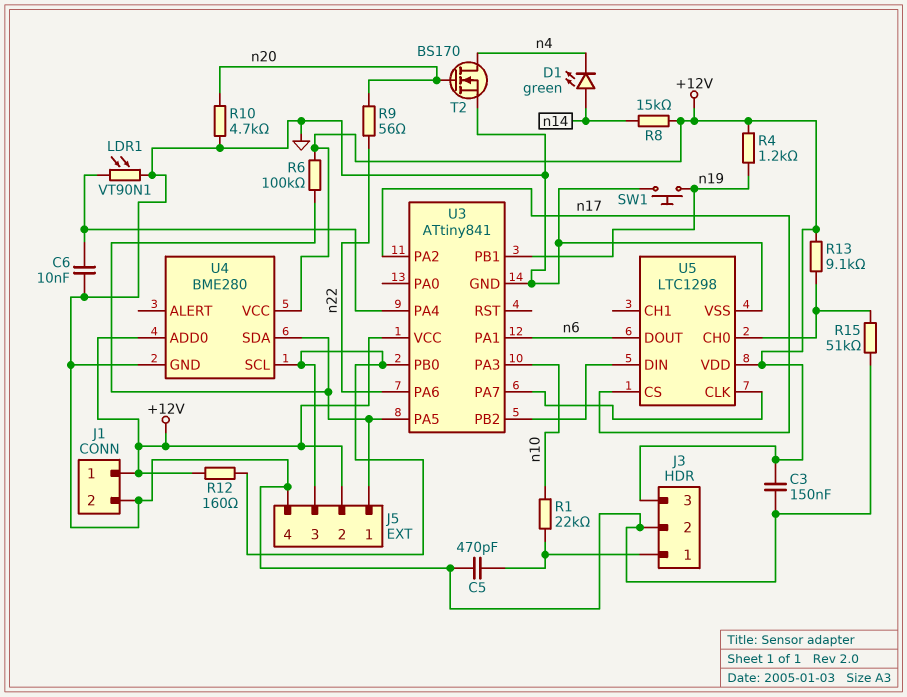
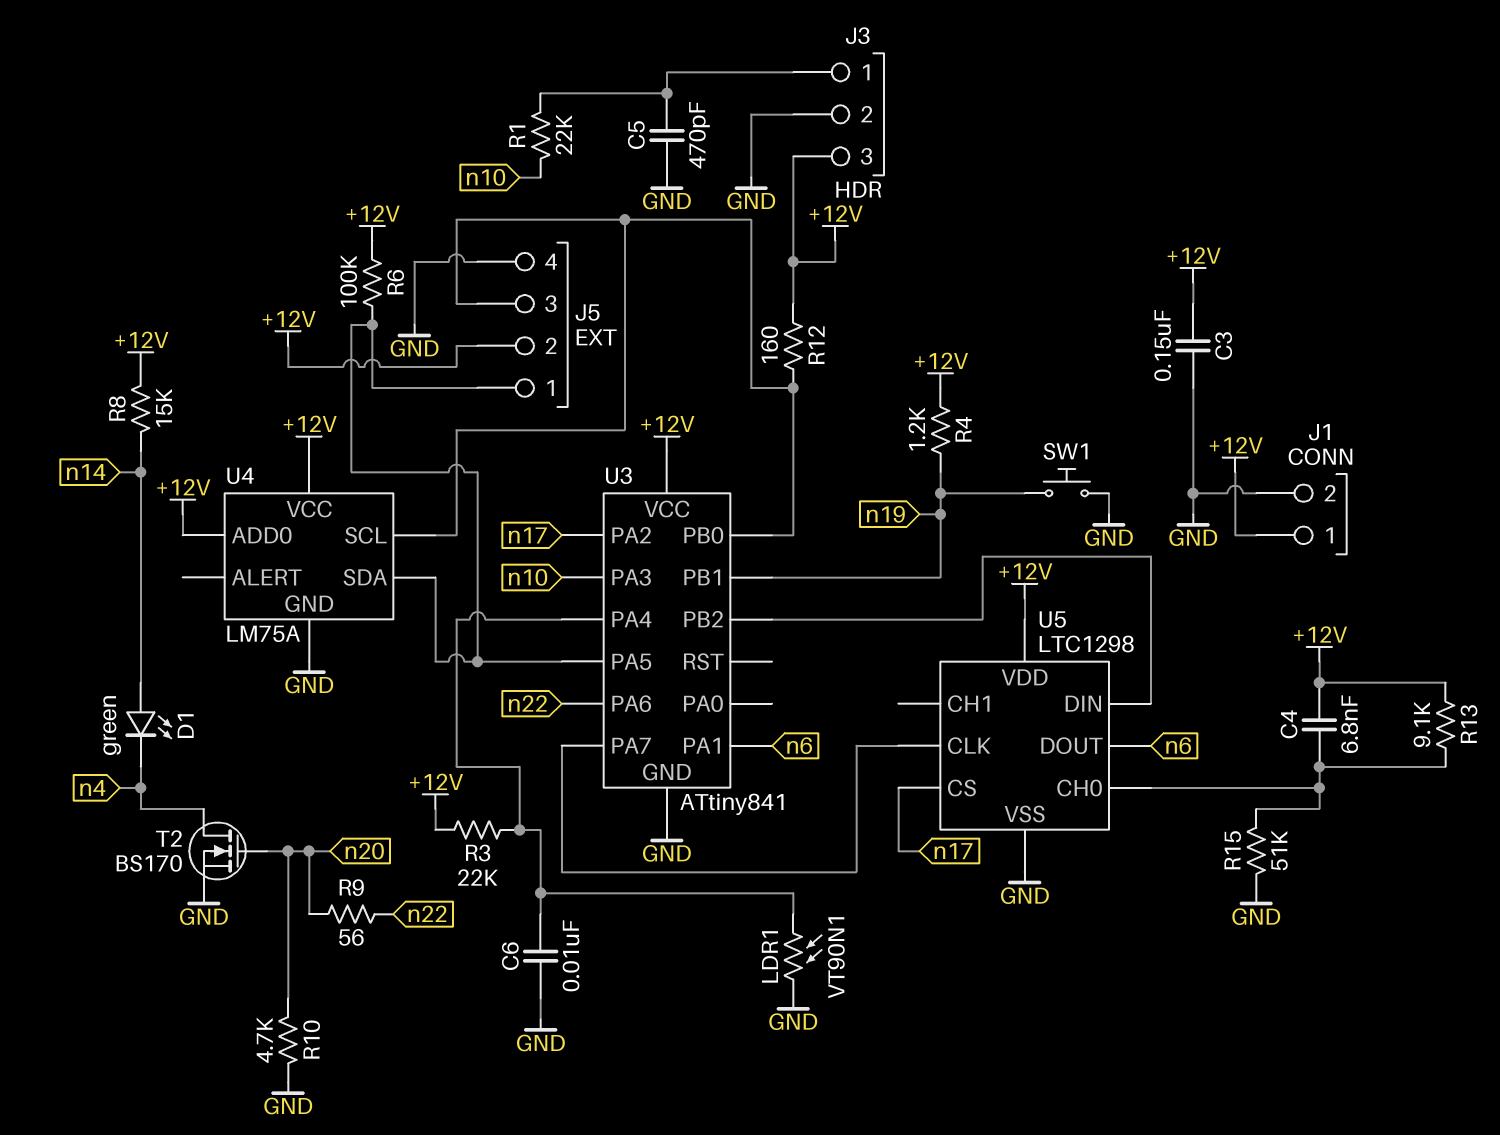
C4: none -> 6.8nF (+12V, U5/CH0)
R3: none -> 22k (+12V, U3/PA4)
U4: BME280 -> LM75A

